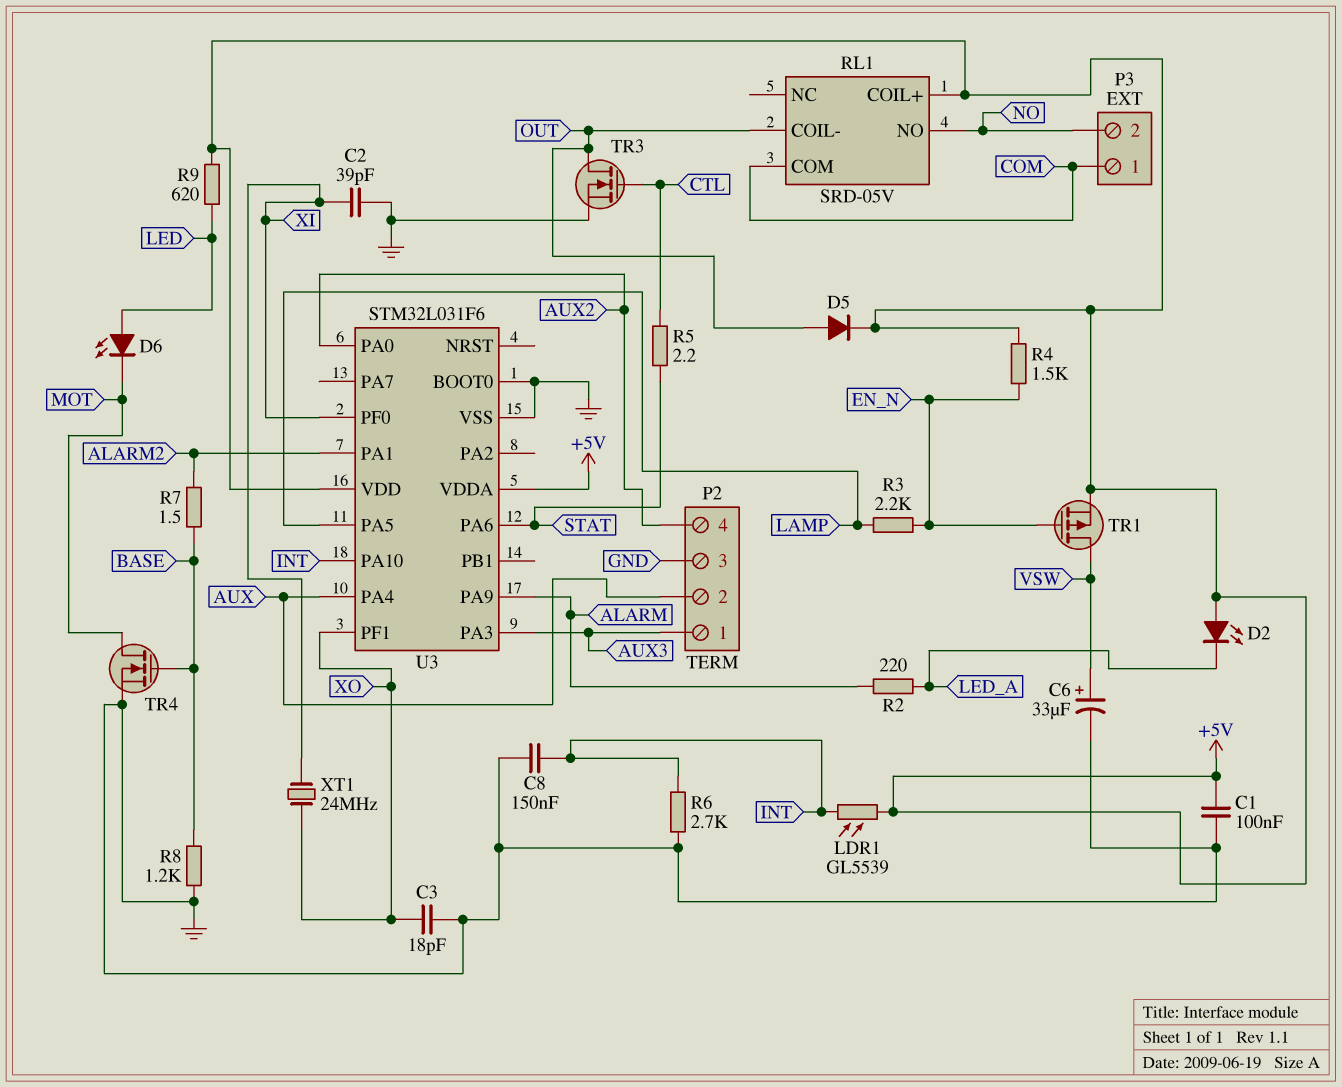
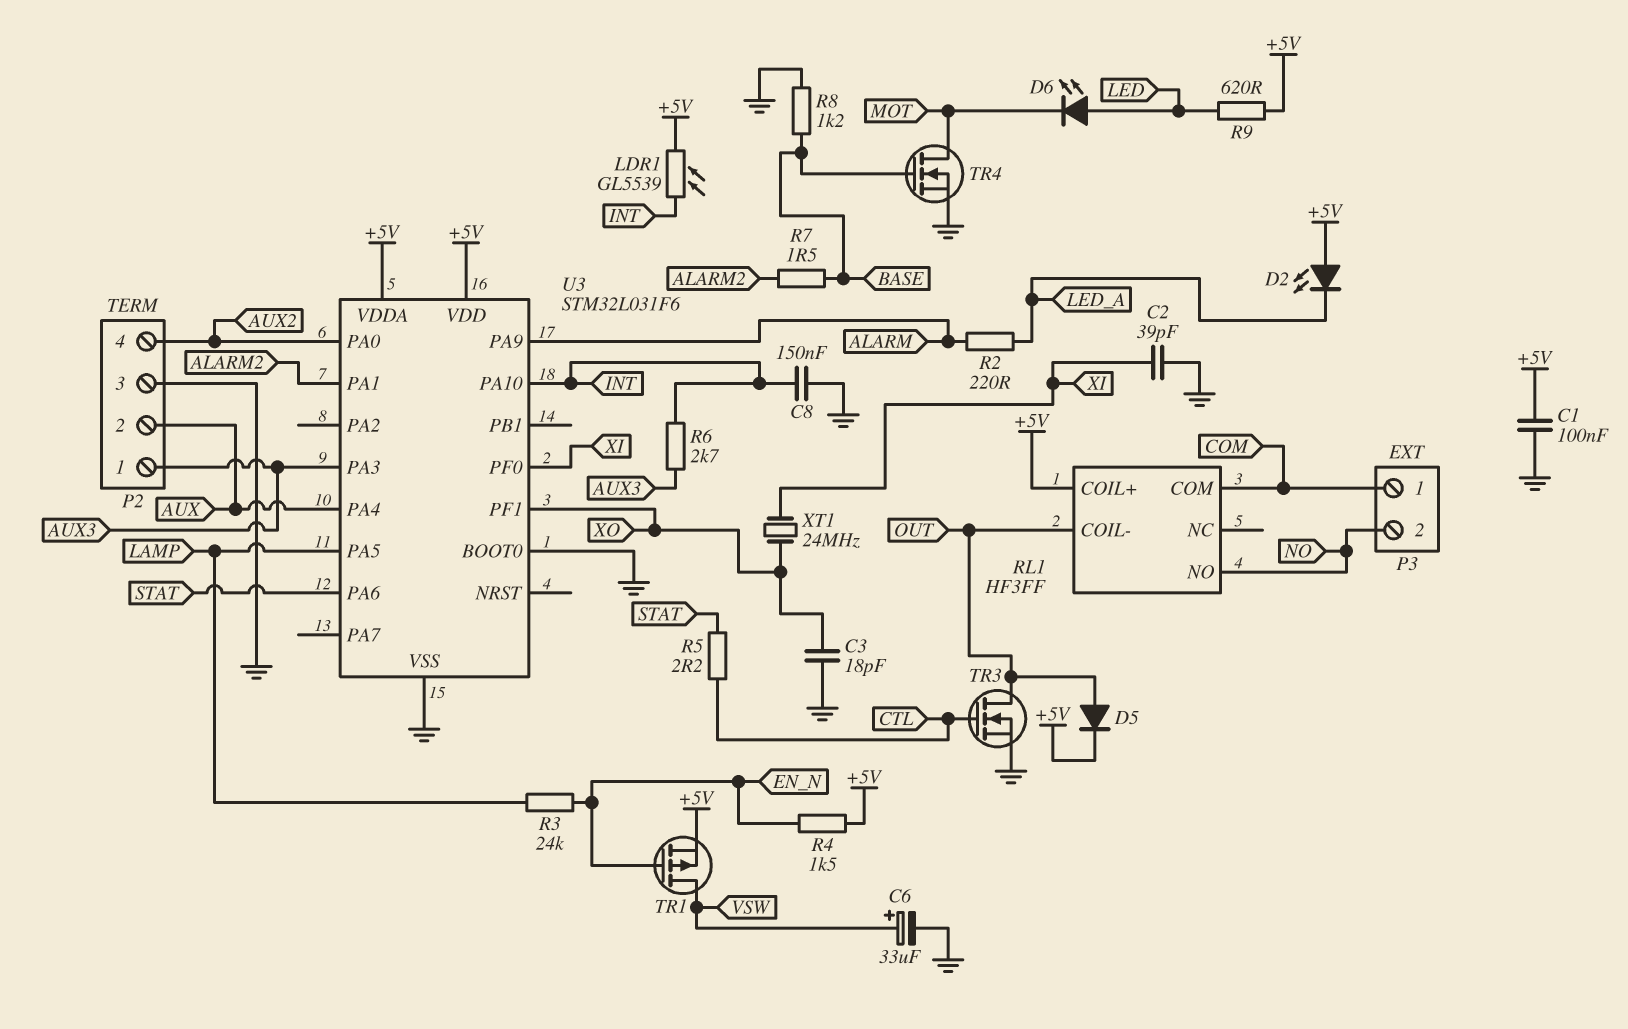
R3: 2.2k (EN_N, LAMP) -> 24k (EN_N, LAMP)
R6: 2.7k (GND, INT) -> 2.7k (AUX3, INT)
RL1: SRD-05V -> HF3FF

